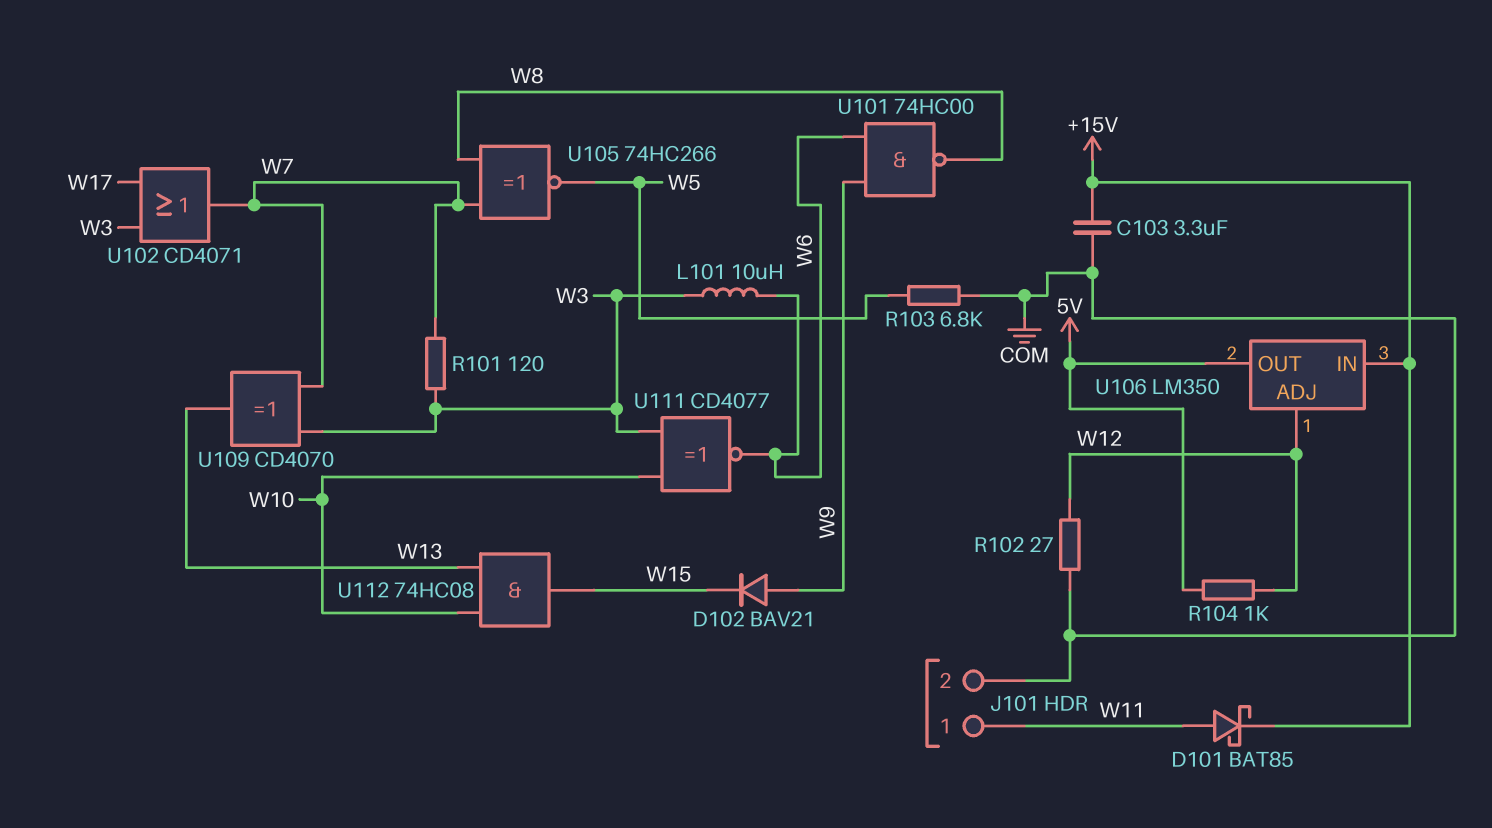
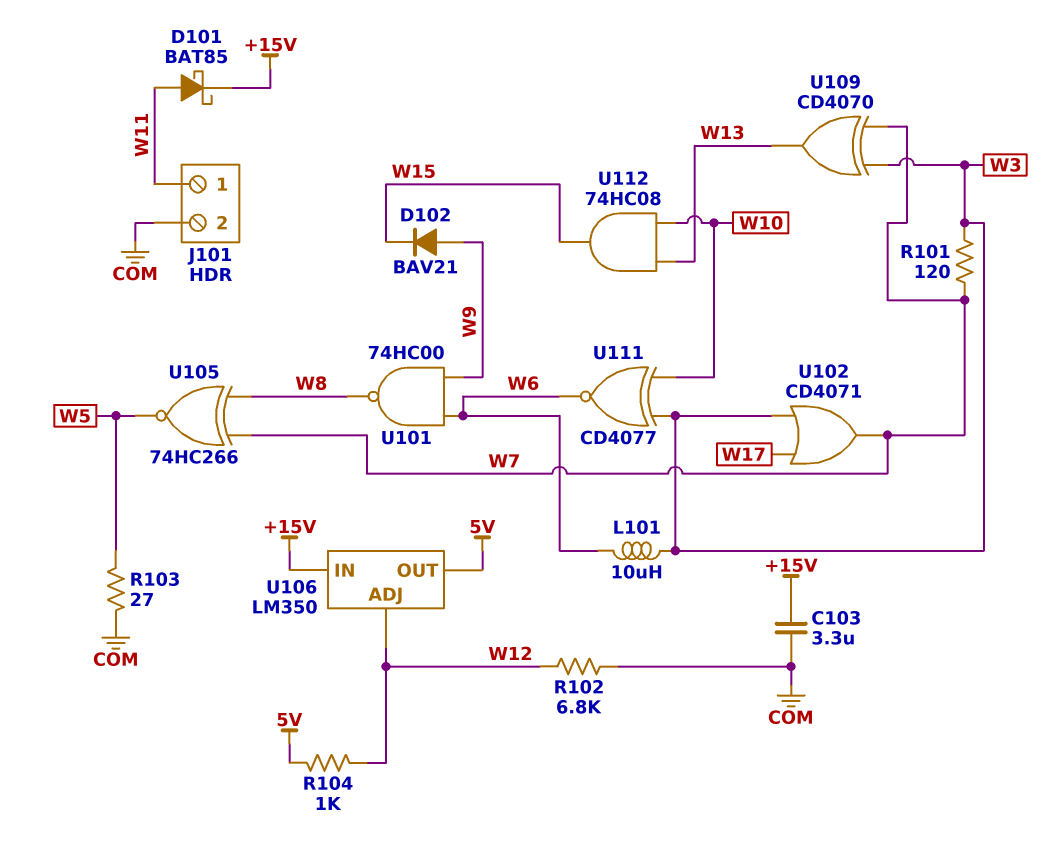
R102: 27 (COM, W12) -> 6.8k (COM, W12)
R103: 6.8k (COM, W5) -> 27 (COM, W5)

